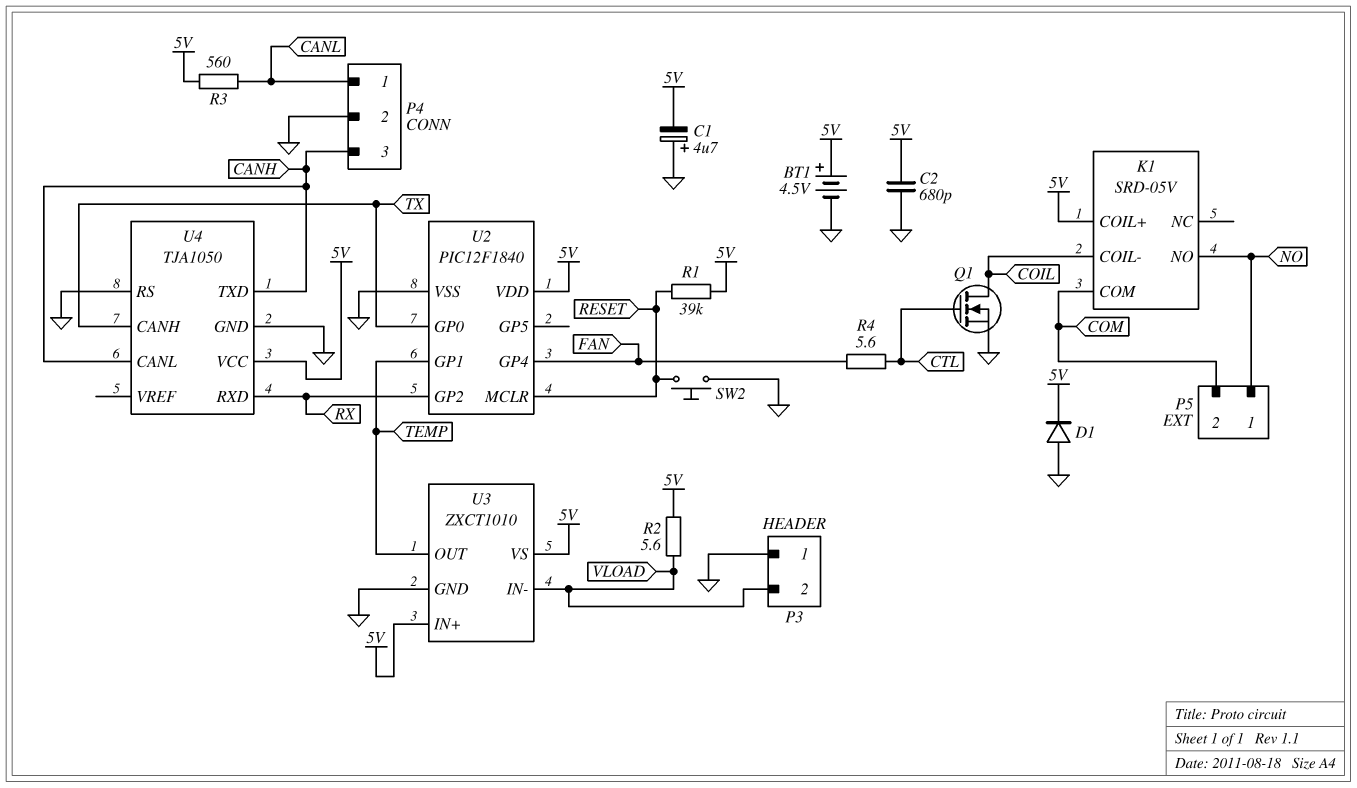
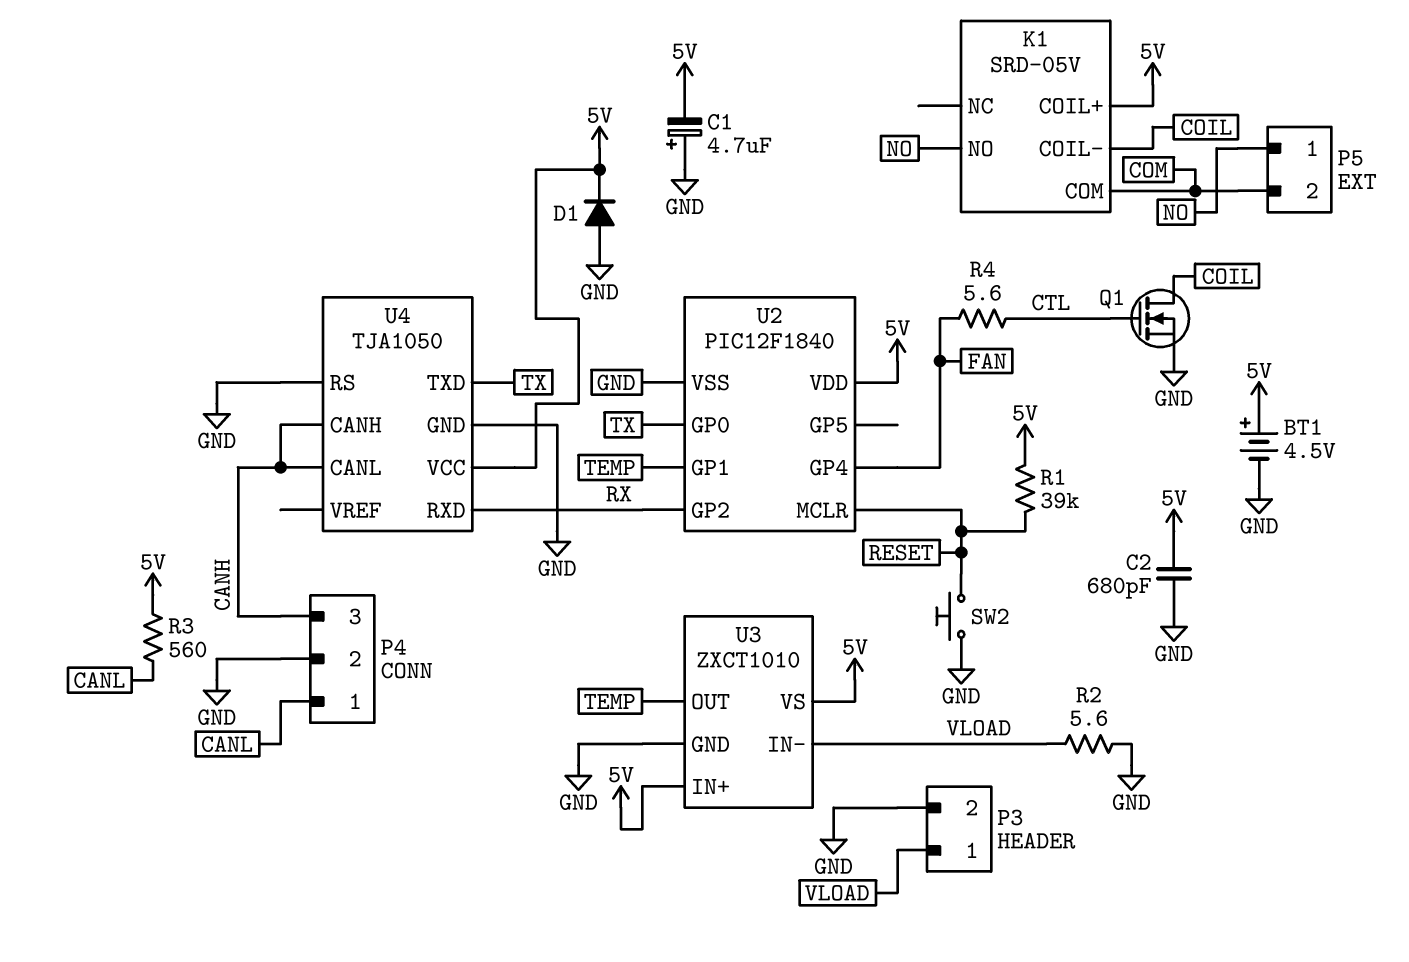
P3 pin 1: GND -> VLOAD
P3 pin 2: VLOAD -> GND
R2: 5.6 (5V, VLOAD) -> 5.6 (GND, VLOAD)
U4 pin CANH: TX -> CANH
U4 pin TXD: CANH -> TX

